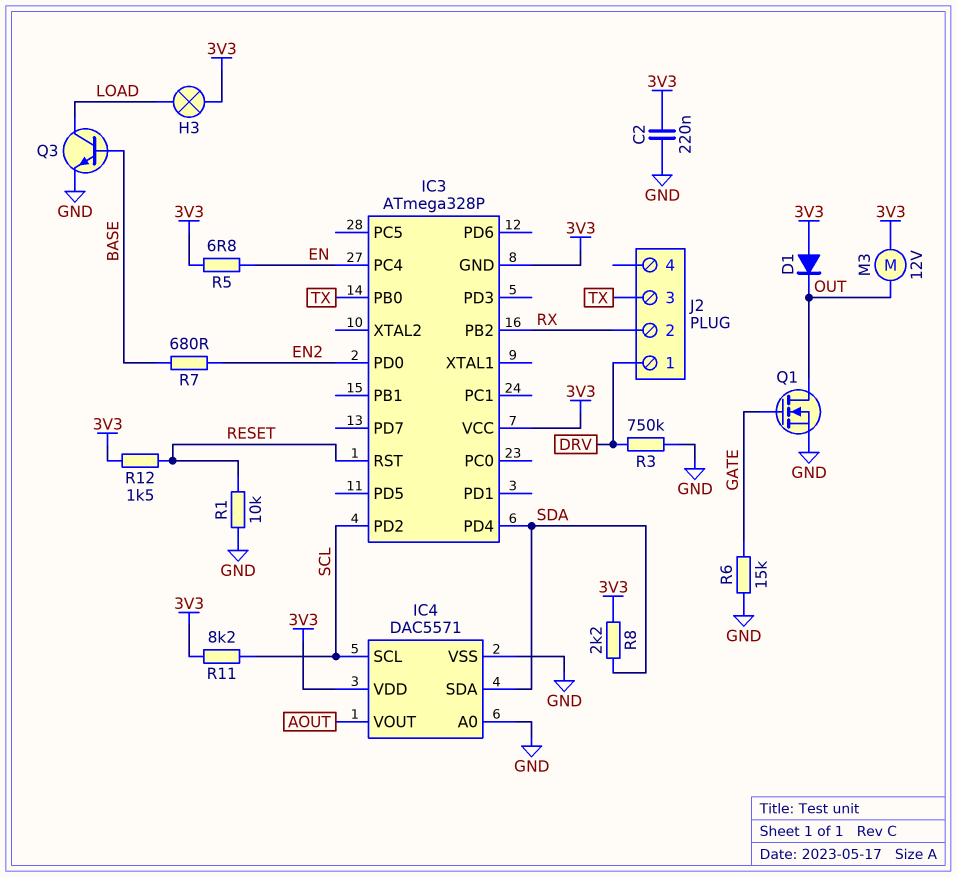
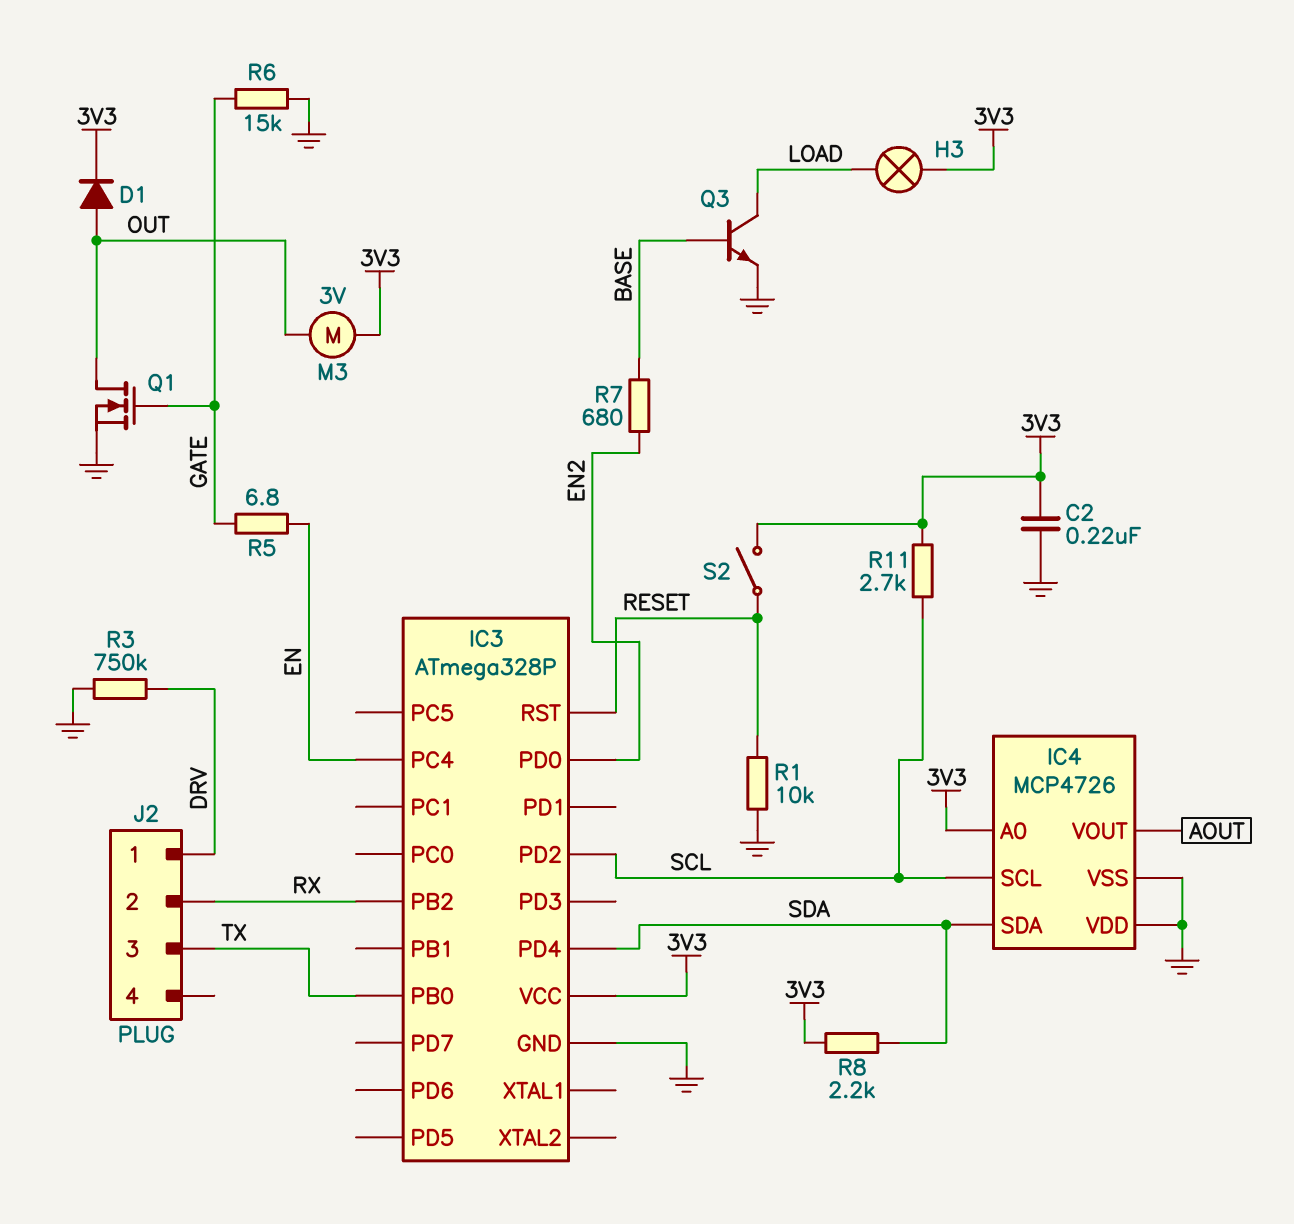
D1: diode (A 3V3, K OUT) -> diode (A OUT, K 3V3)
IC3 pin GND: 3V3 -> GND
IC4: DAC5571 -> MCP4726
IC4 pin A0: GND -> 3V3
IC4 pin VDD: 3V3 -> GND
M3: motor 12V (3V3, OUT) -> motor 3V (3V3, OUT)
R5: 6.8 (3V3, EN) -> 6.8 (EN, GATE)
R11: 8.2k (3V3, SCL) -> 2.7k (3V3, SCL)
R12: 1.5k (3V3, RESET) -> none
S2: none -> switch (3V3, RESET)

